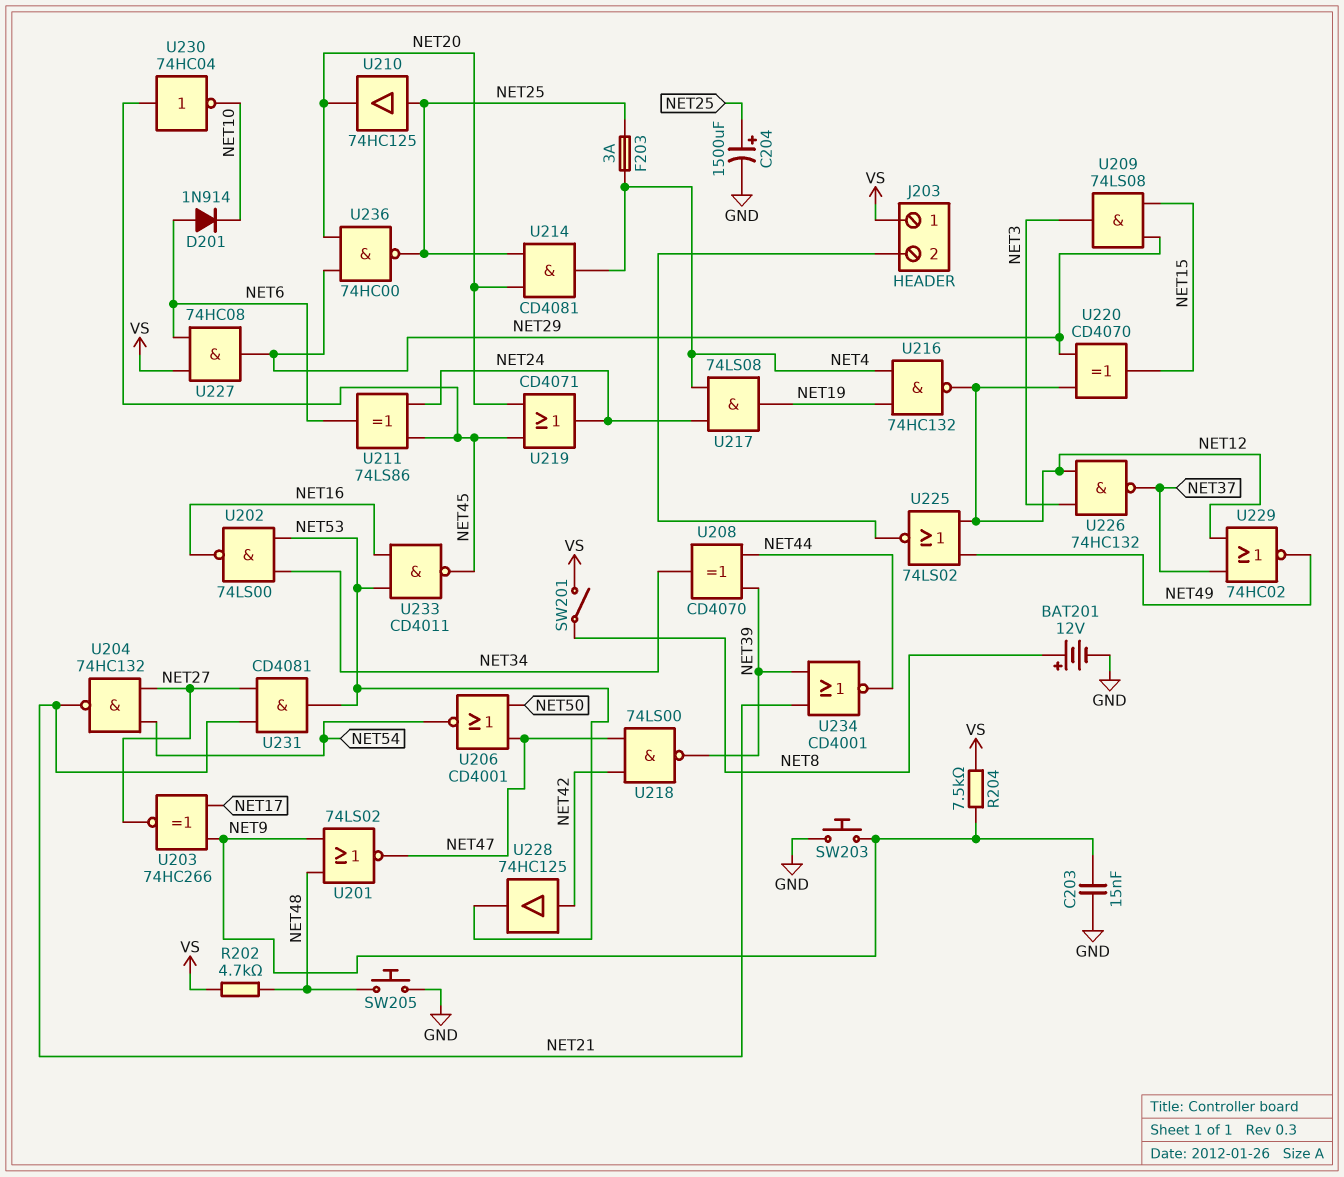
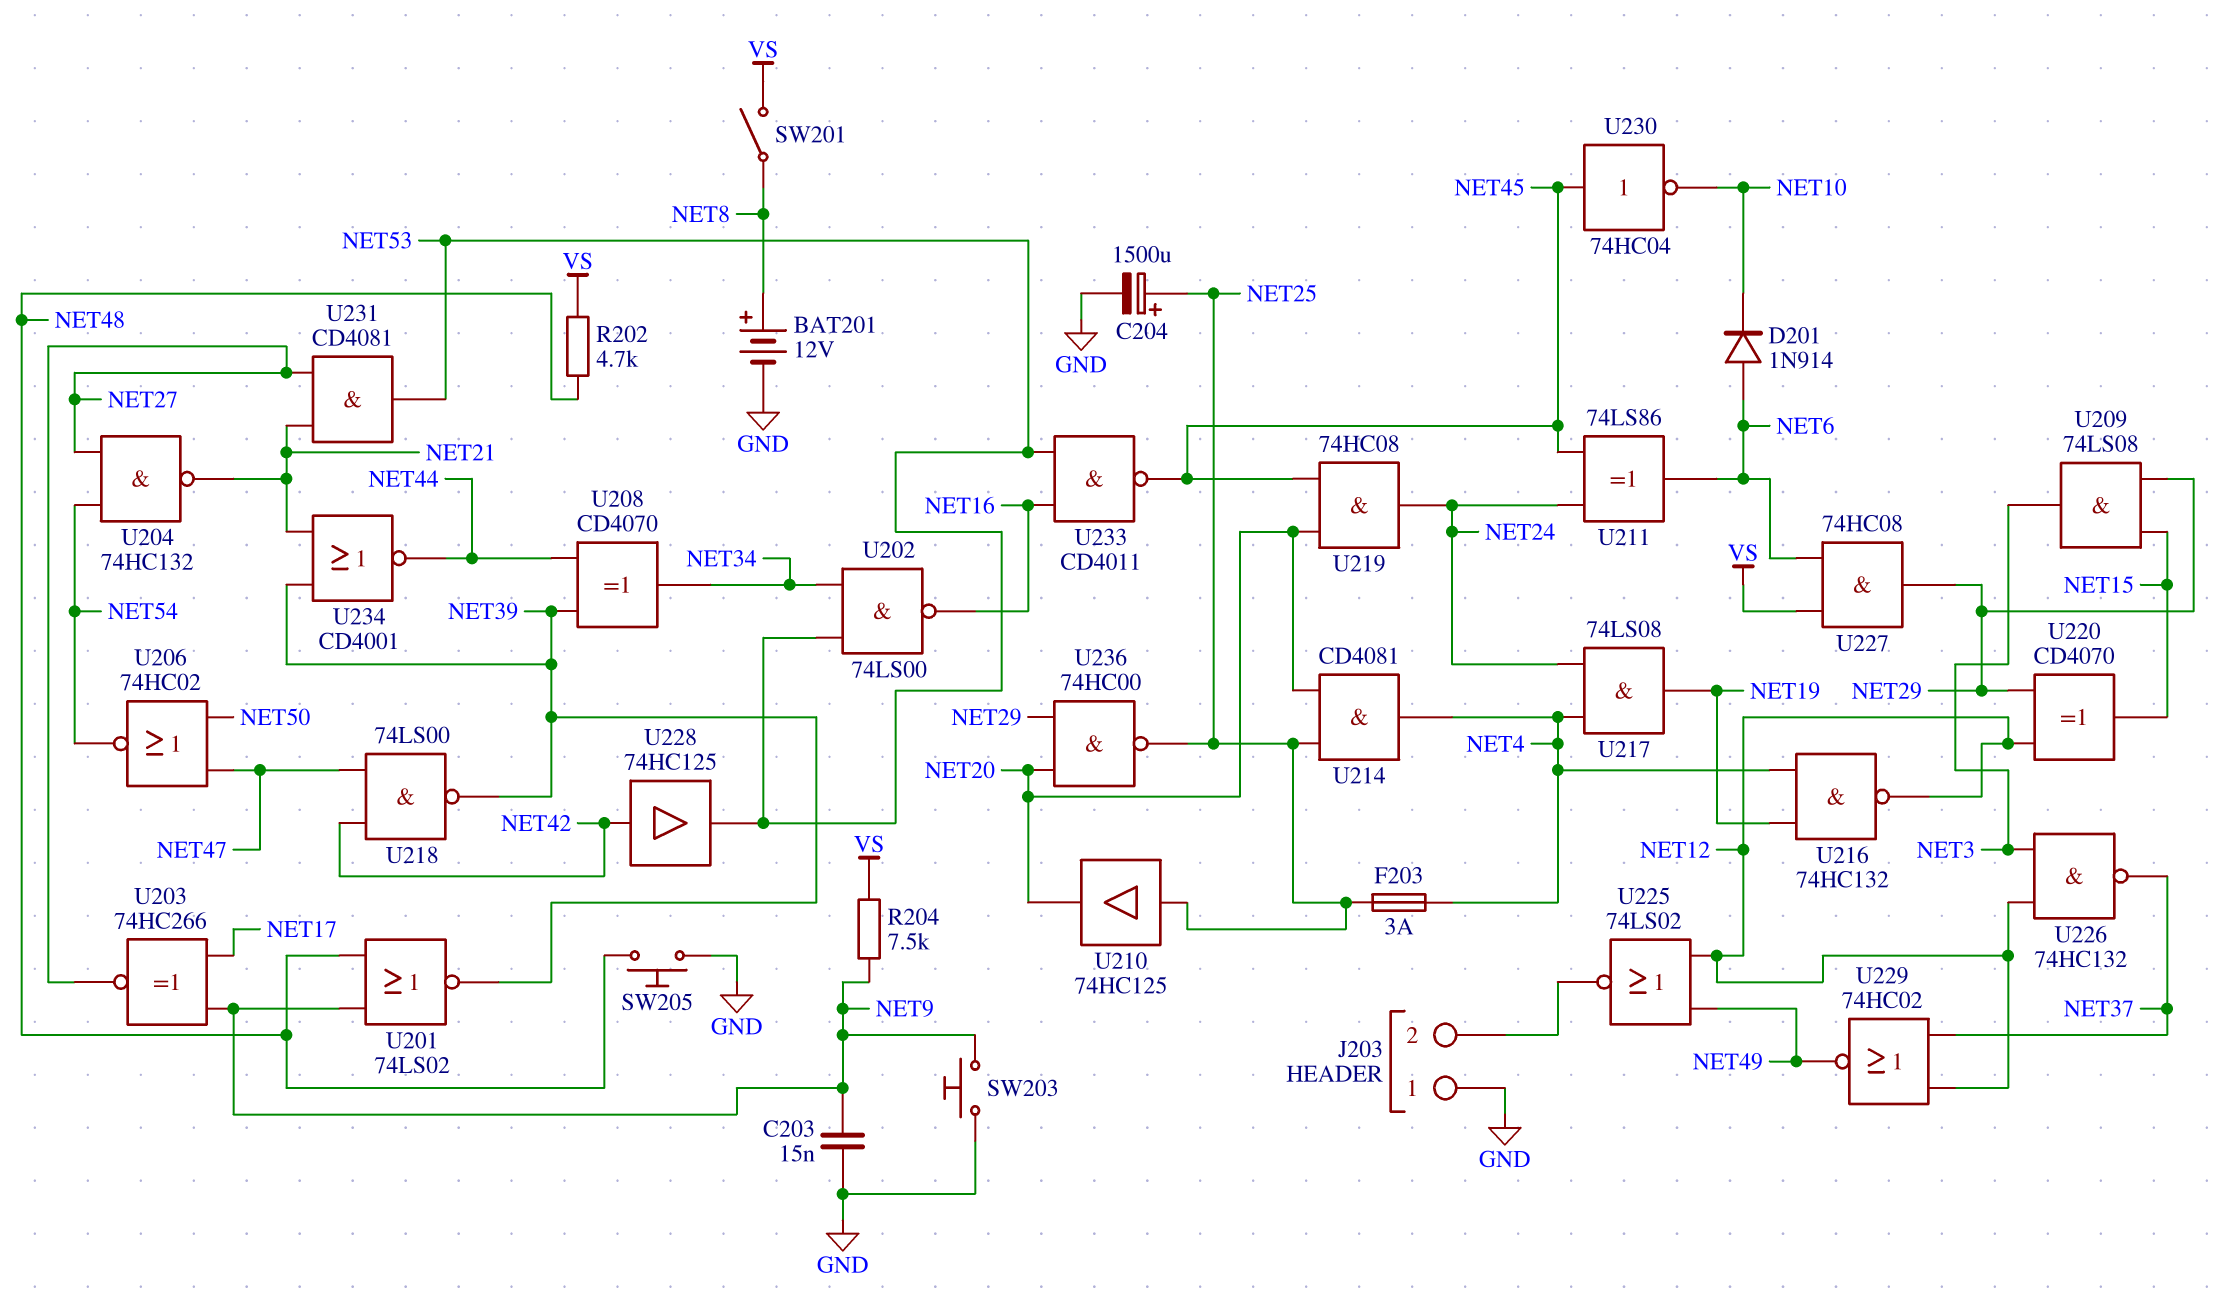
J203 pin 1: VS -> GND
U201: NOR 74LS02 (in NET9, in NET48, out NET47) -> NOR 74LS02 (in NET9, in NET48, out NET39)
U206: NOR CD4001 (in NET47, in NET50, out NET54) -> NOR 74HC02 (in NET47, in NET50, out NET54)
U219: OR CD4071 (in NET20, in NET45, out NET24) -> AND 74HC08 (in NET20, in NET45, out NET24)

